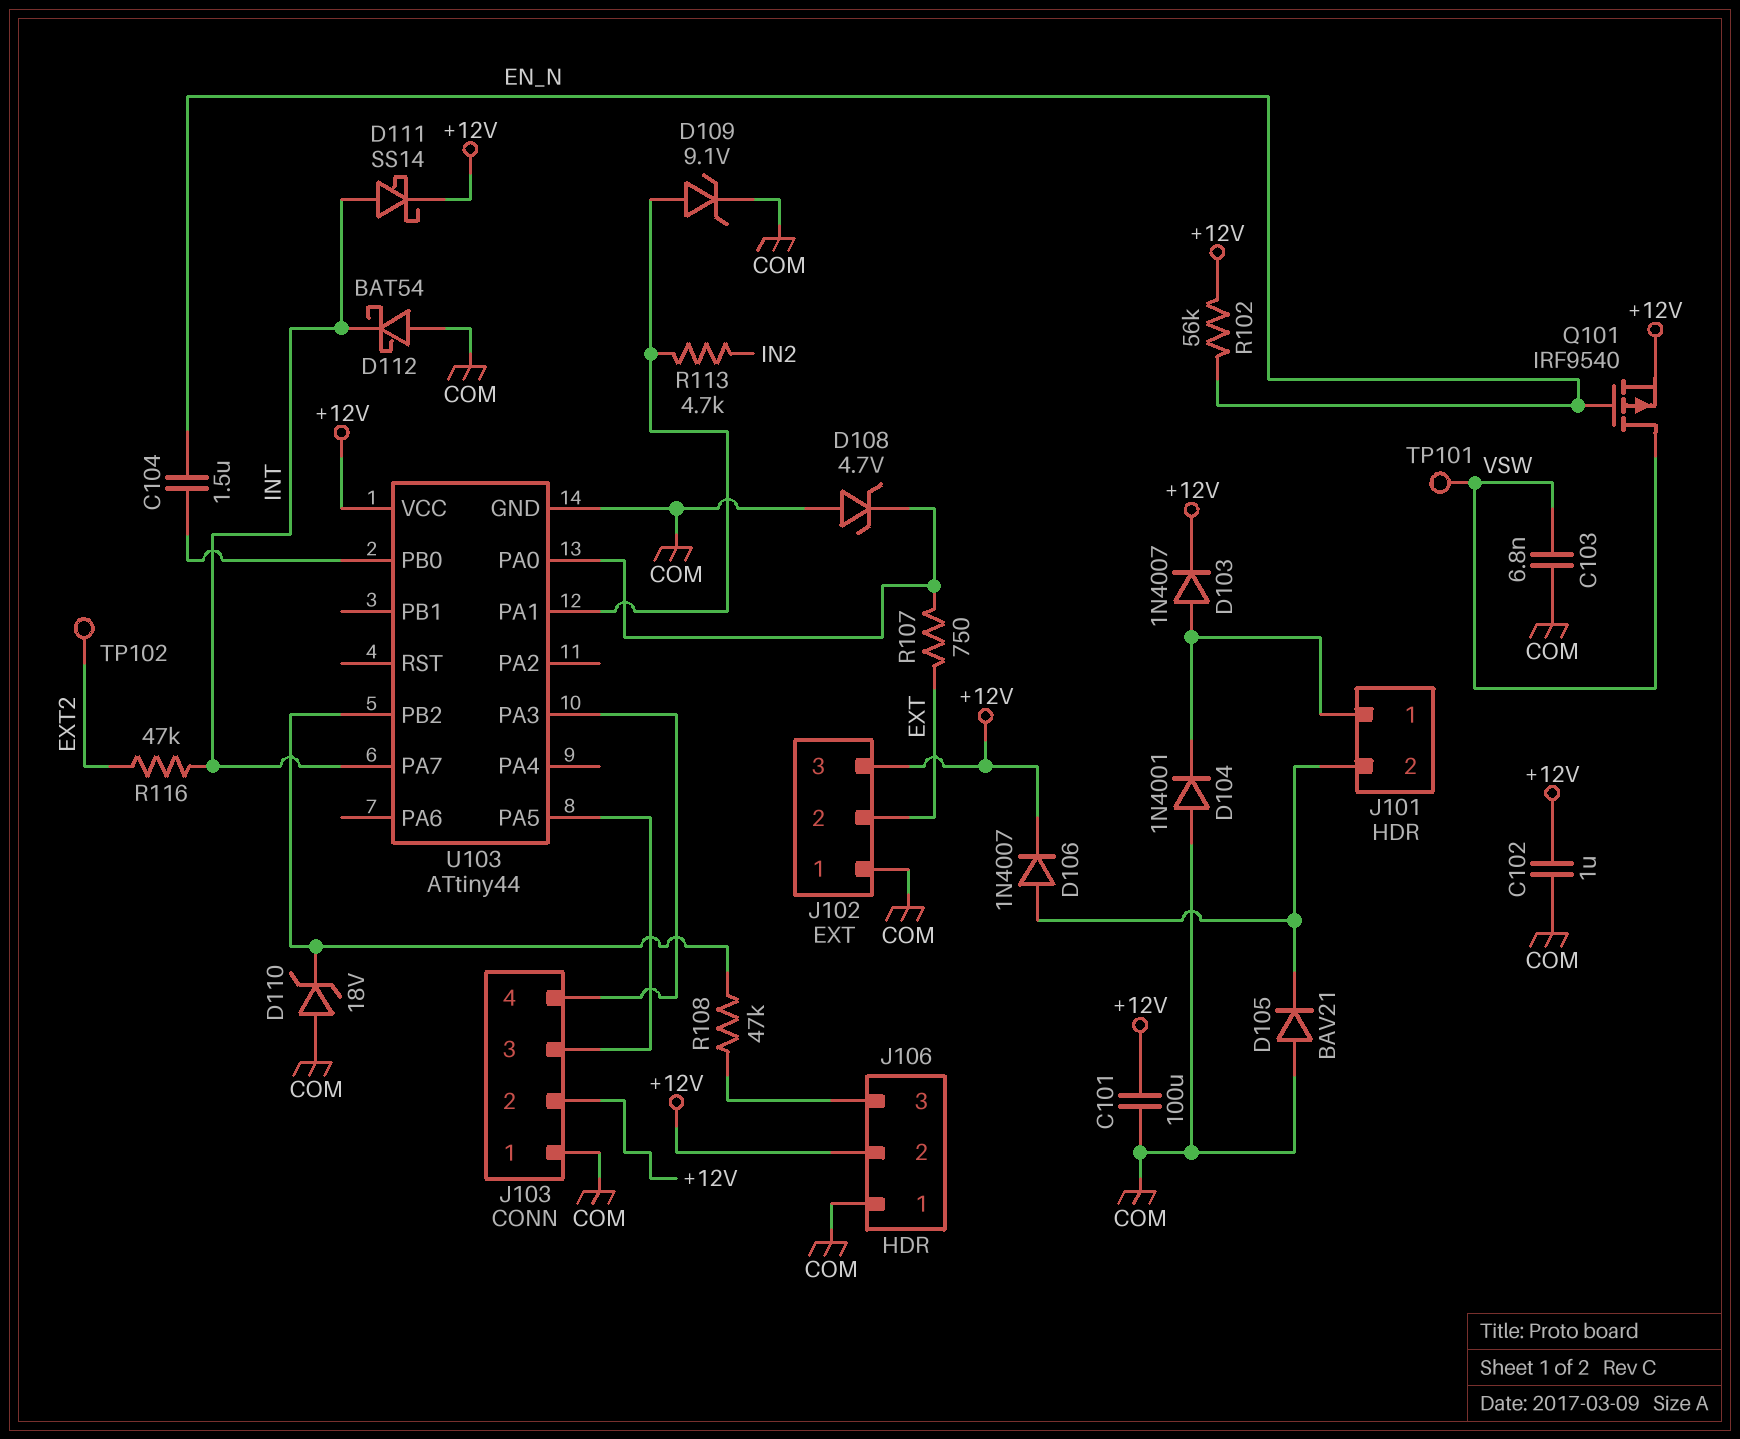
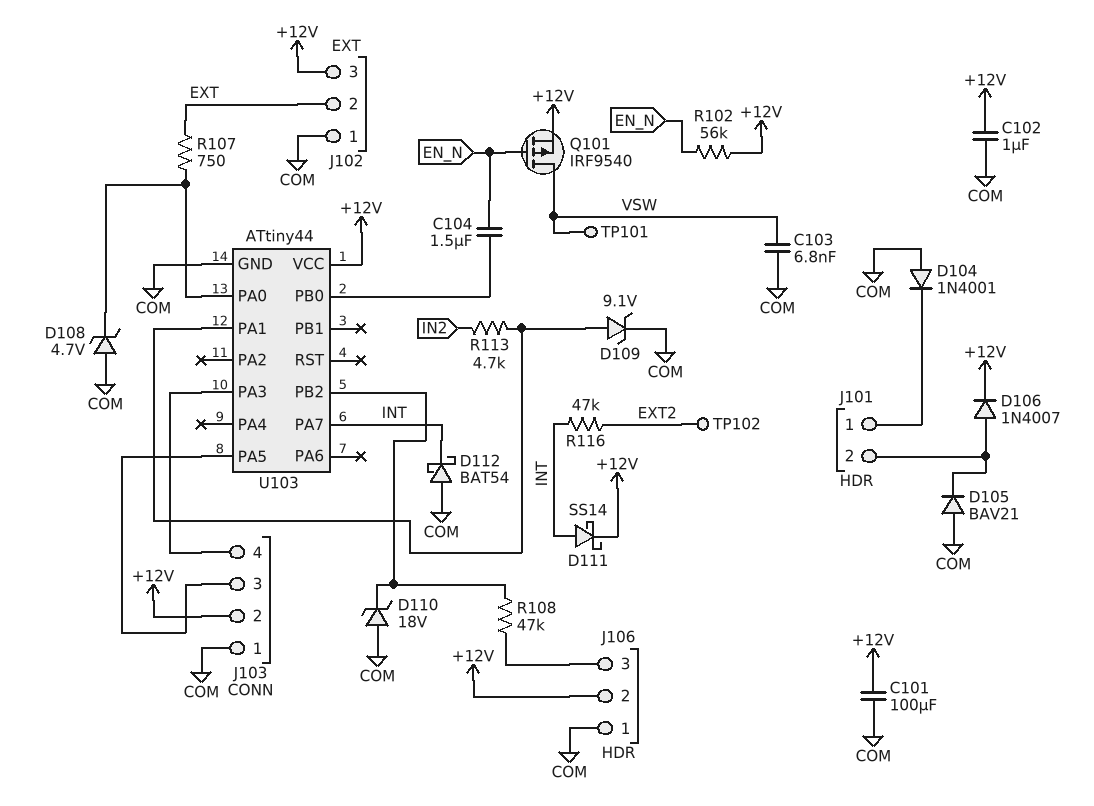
D103: diode 1N4007 (A J101/1, K +12V) -> none

